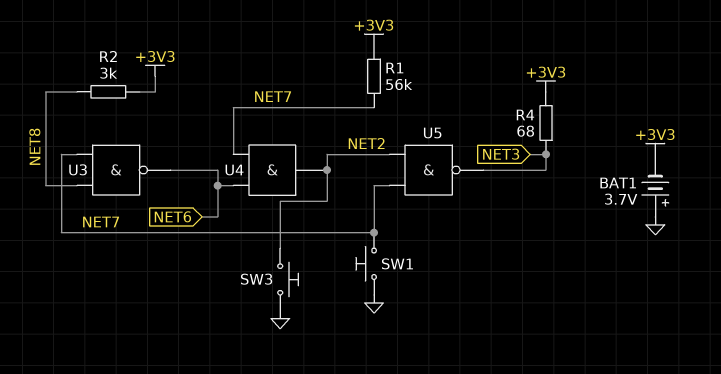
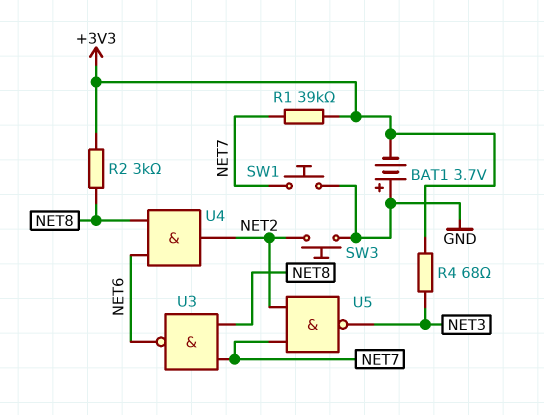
R1: 56k (+3V3, NET7) -> 39k (+3V3, NET7)
U4: AND (in NET6, in NET7, out NET2) -> AND (in NET6, in NET8, out NET2)

